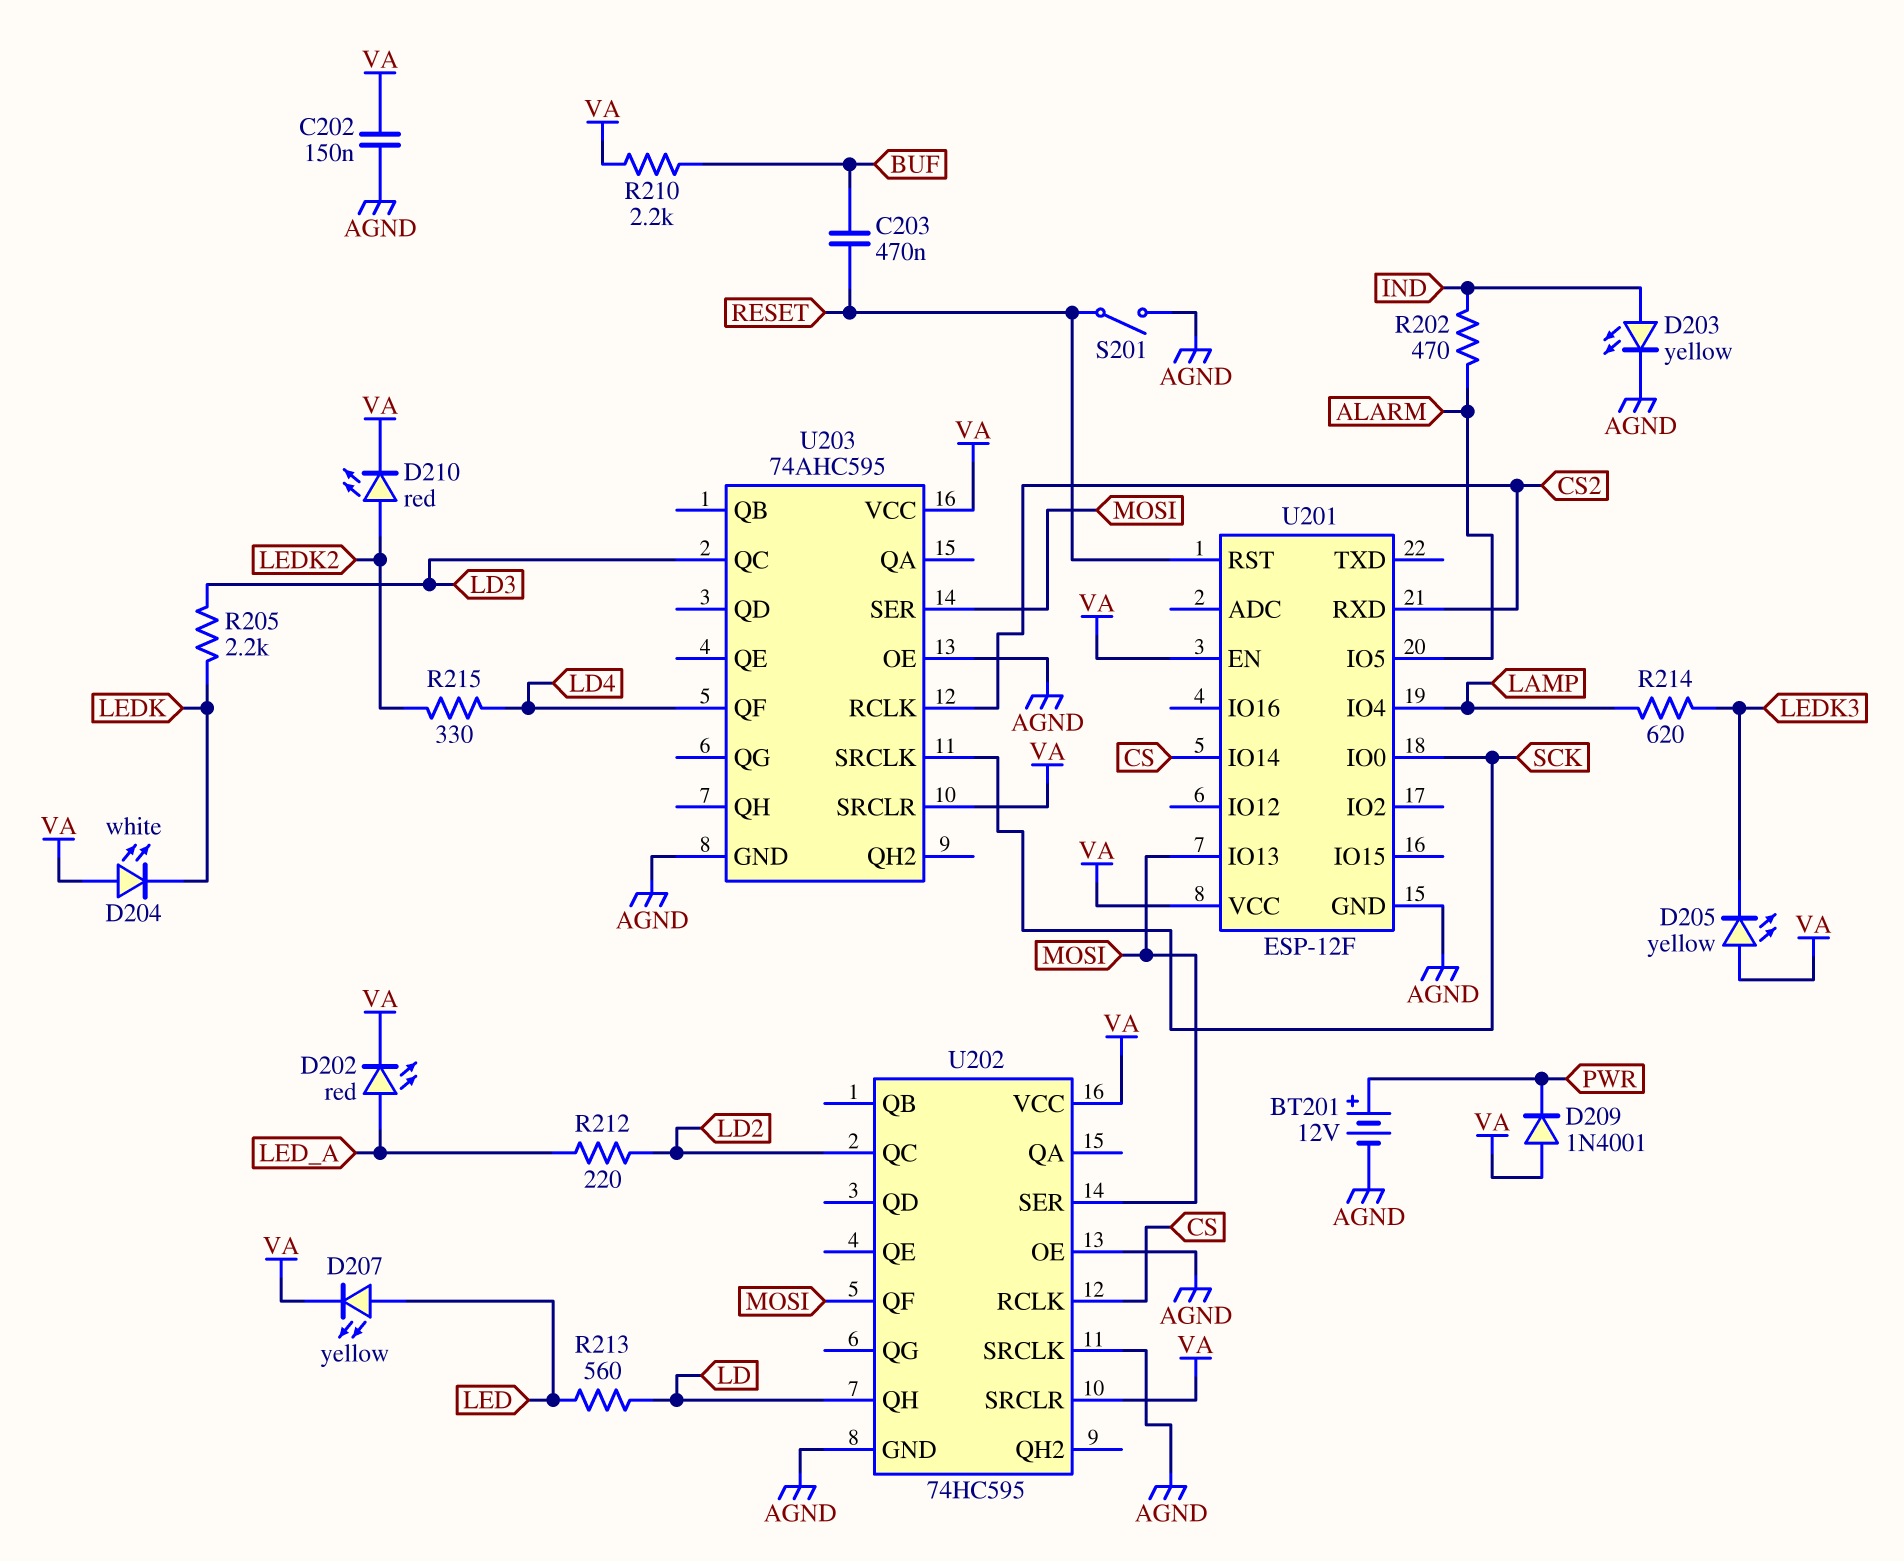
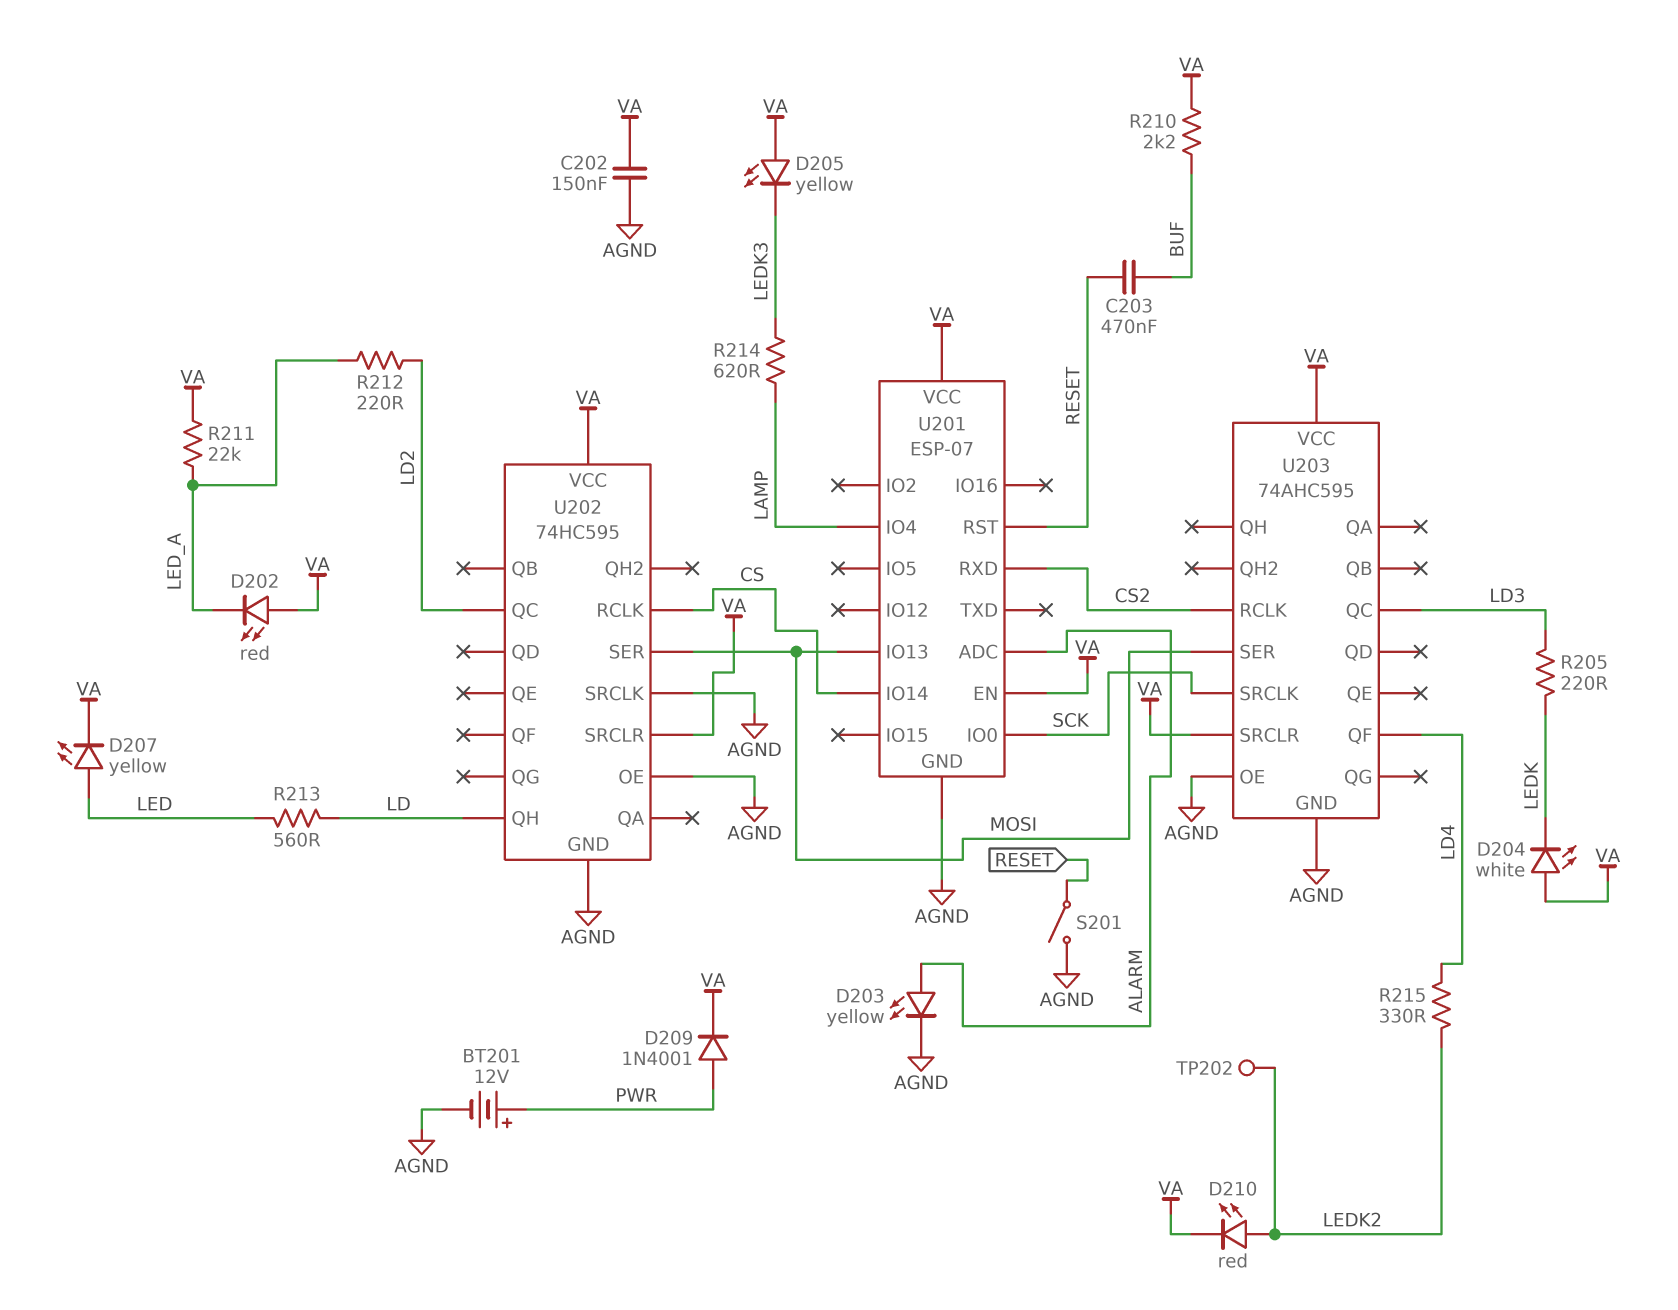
D202: LED red (A LED_A, K VA) -> LED red (A VA, K LED_A)
D203: LED yellow (A IND, K AGND) -> LED yellow (A ALARM, K AGND)
D209: diode 1N4001 (A VA, K PWR) -> diode 1N4001 (A PWR, K VA)
R202: 470 (ALARM, IND) -> none
R205: 2.2k (LD3, LEDK) -> 220 (LD3, LEDK)
R211: none -> 22k (LED_A, VA)
TP202: none -> test point (LEDK2)
U201: ESP-12F -> ESP-07
U201 pin ADC: none -> ALARM
U201 pin IO5: ALARM -> none
U202 pin QF: MOSI -> none

